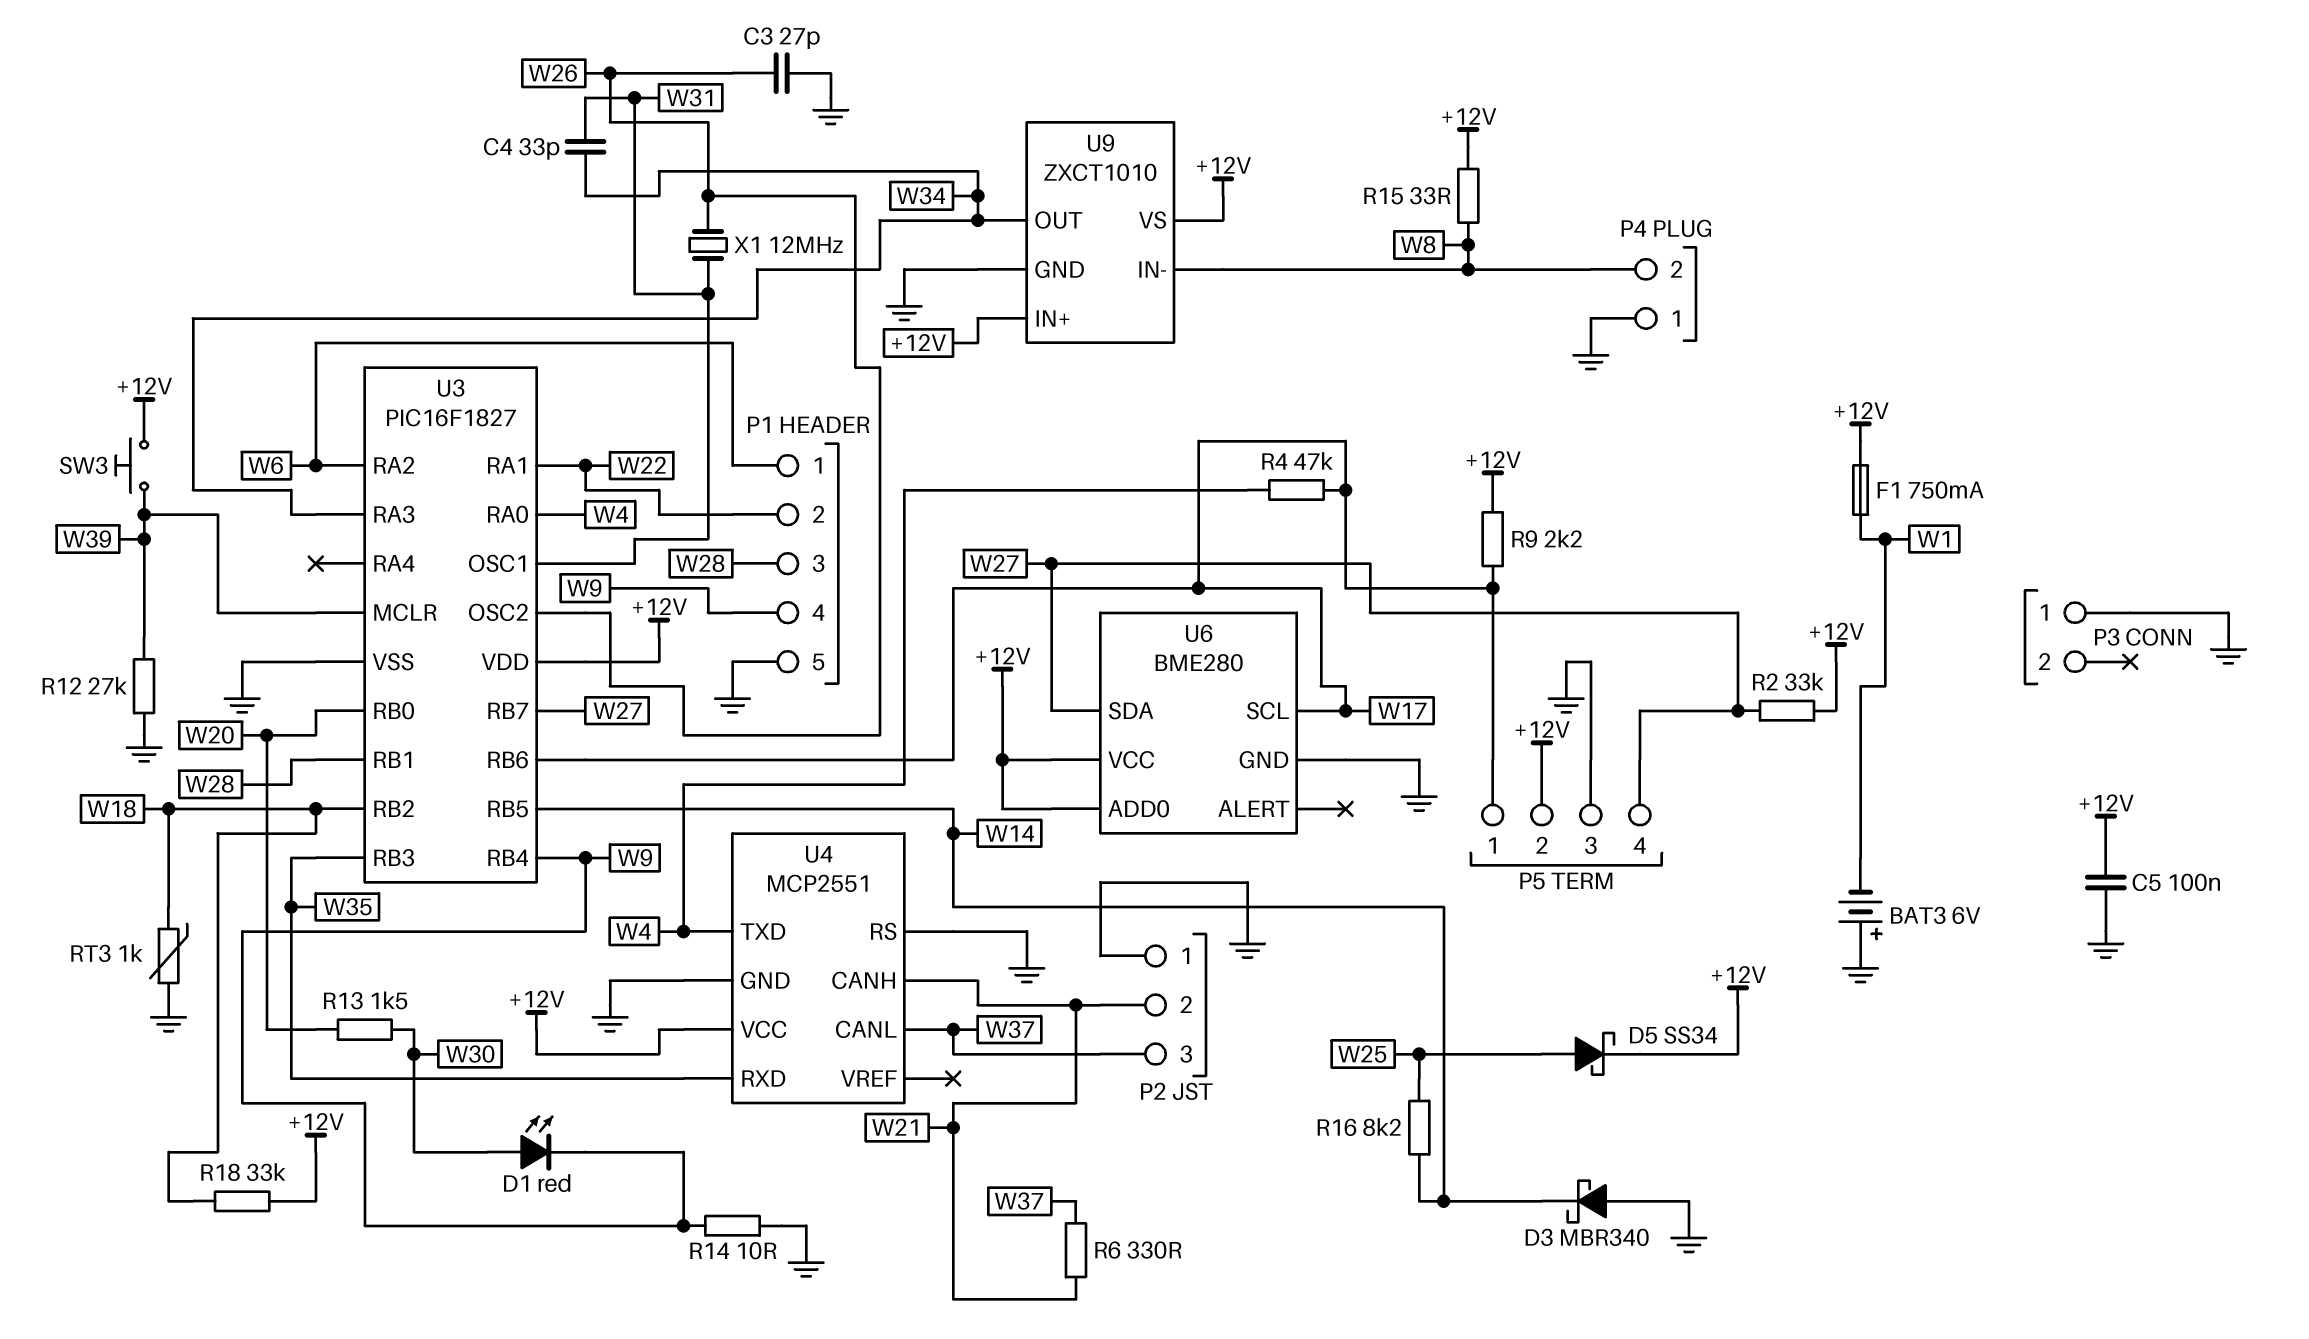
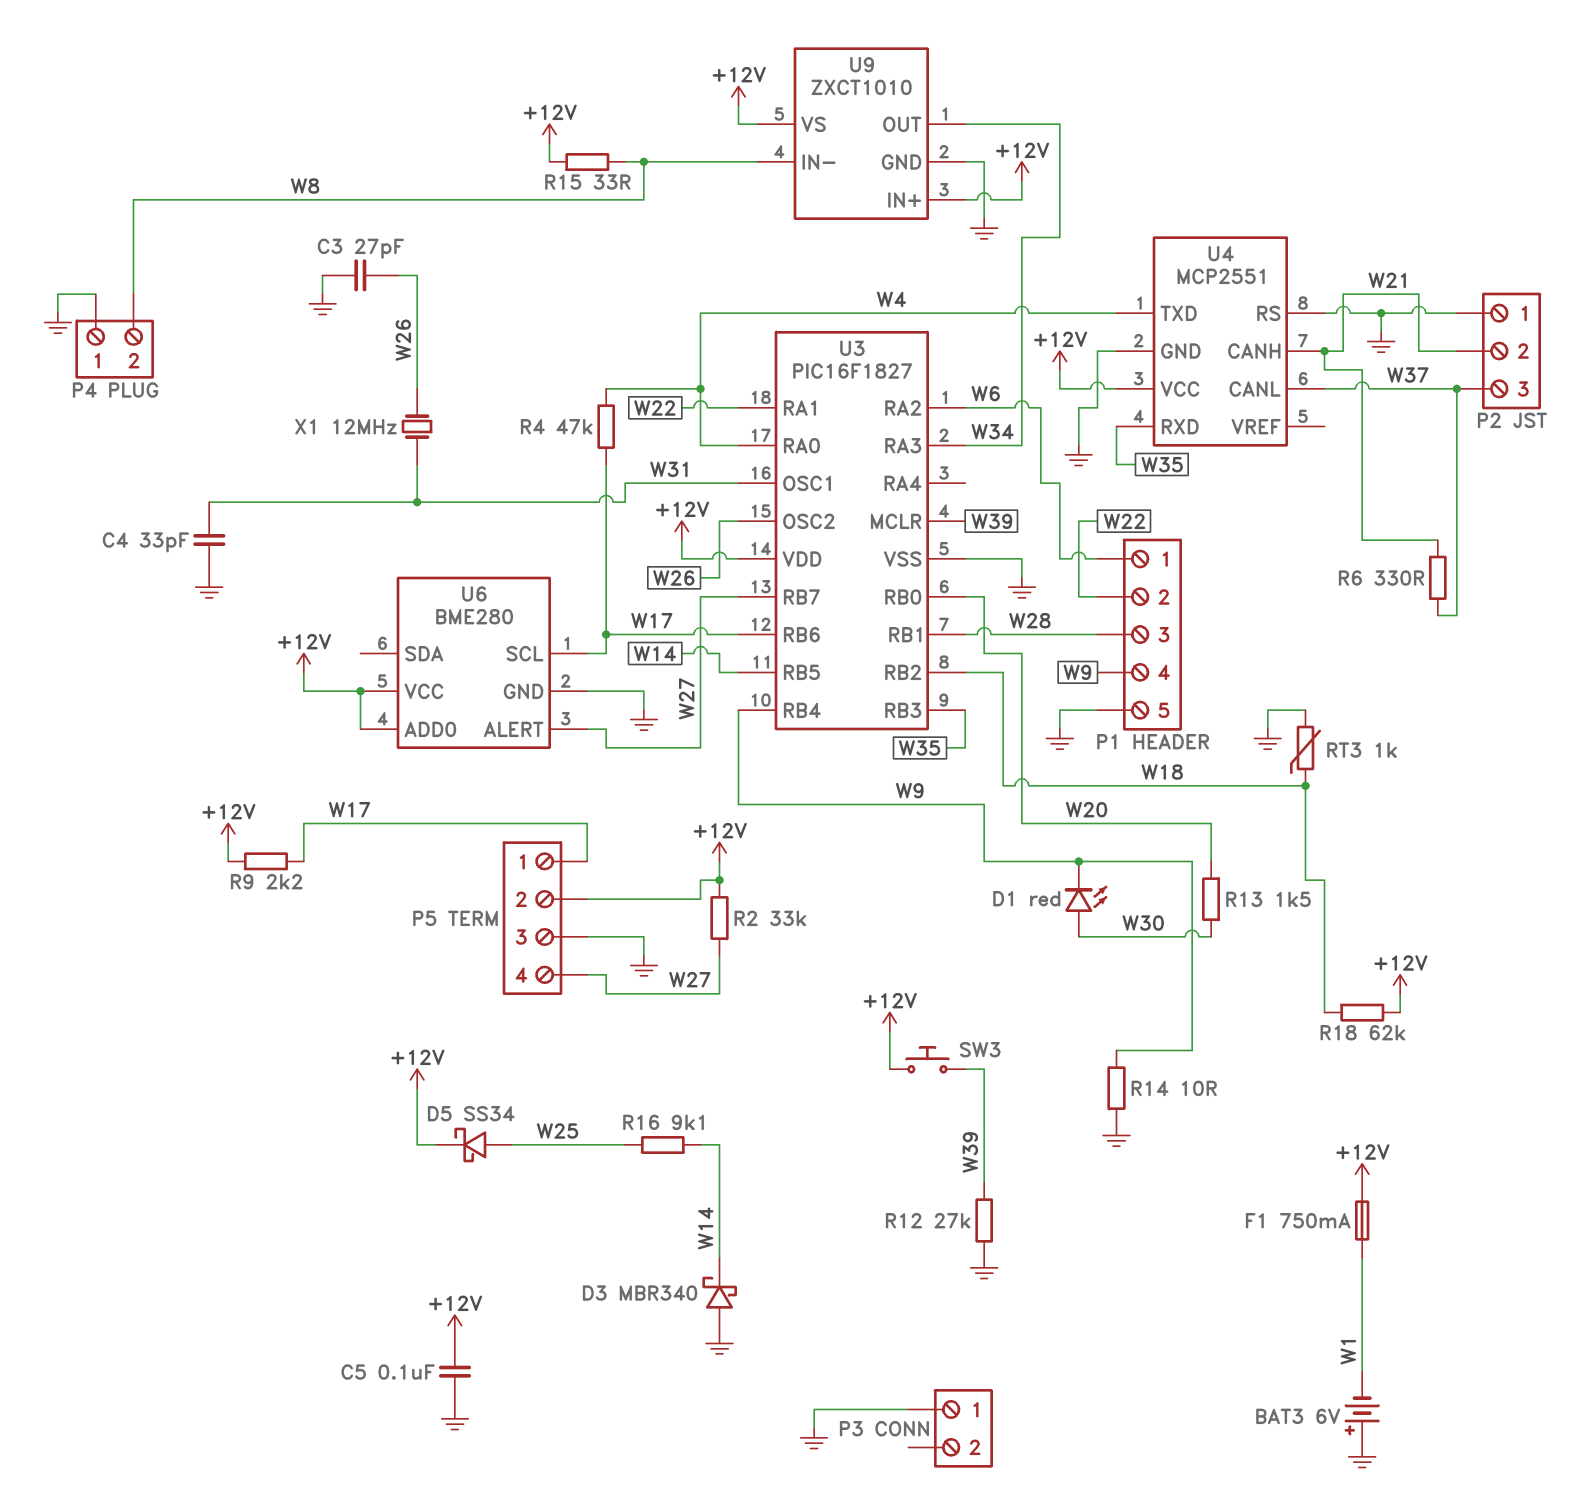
C4: 33pF (W31, W34) -> 33pF (GND, W31)
R16: 8.2k (W14, W25) -> 9.1k (W14, W25)
R18: 33k (+12V, W18) -> 62k (+12V, W18)
U6 pin ALERT: none -> W27
U6 pin SDA: W27 -> none

